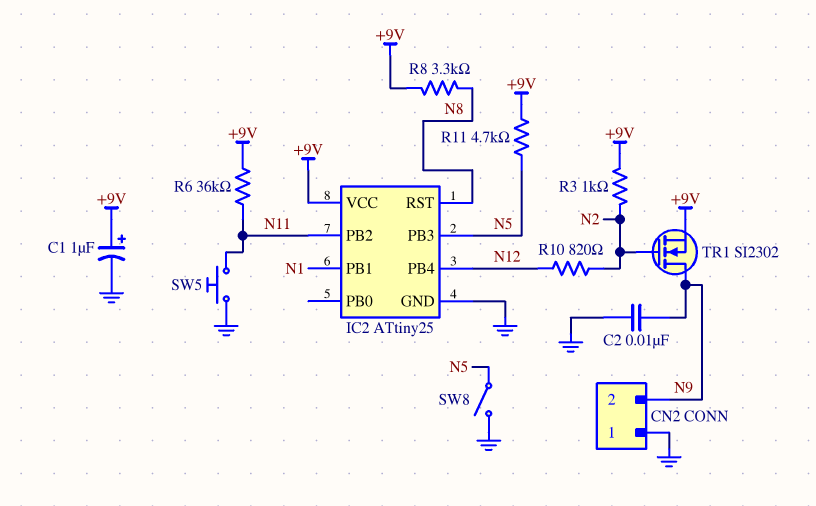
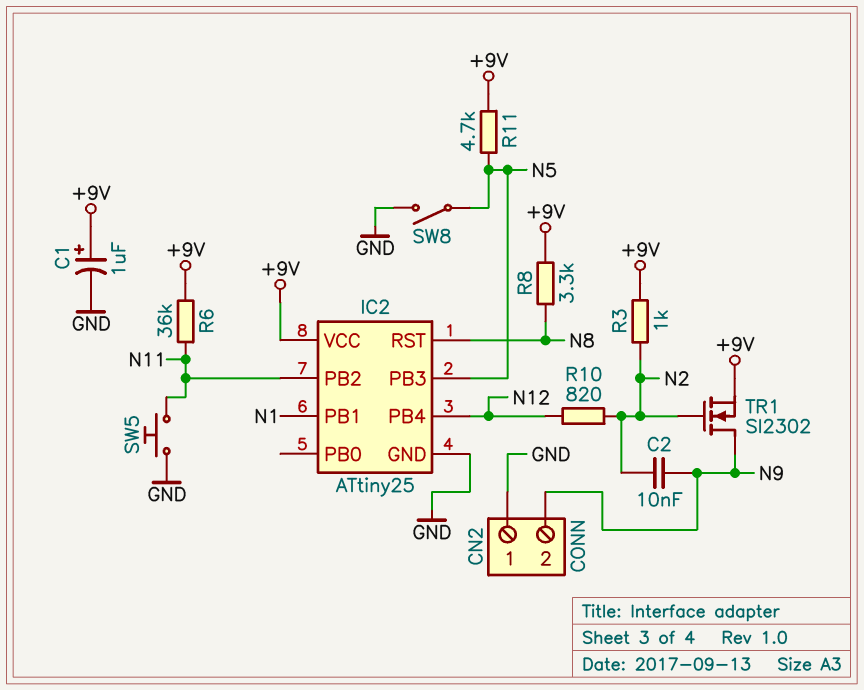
C2: 10nF (GND, N9) -> 10nF (N2, N9)

